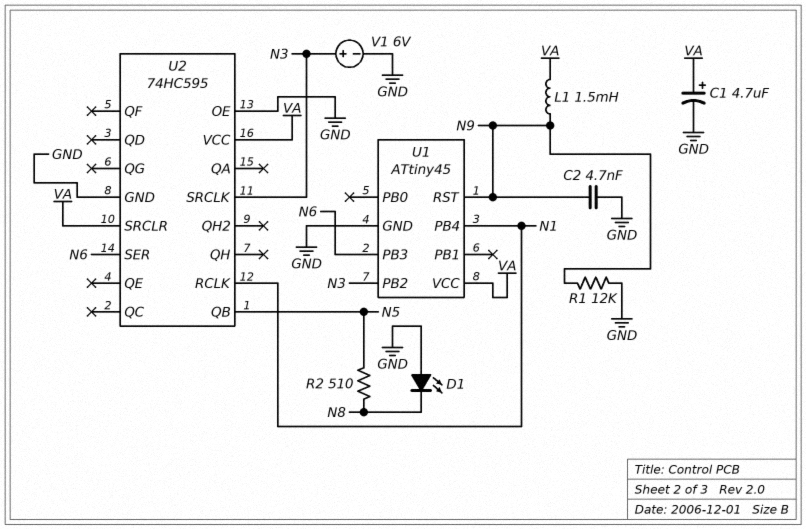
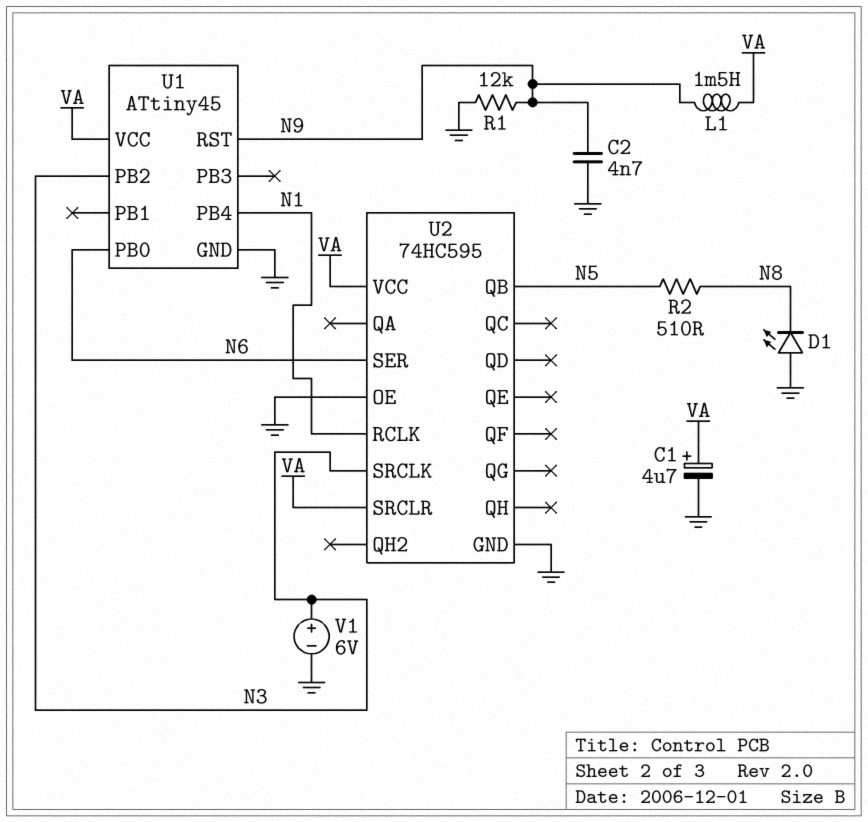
U1 pin PB0: none -> N6
U1 pin PB3: N6 -> none

